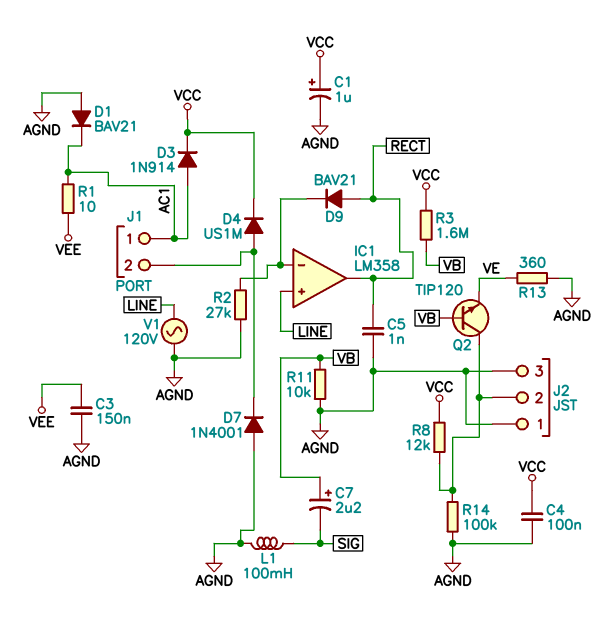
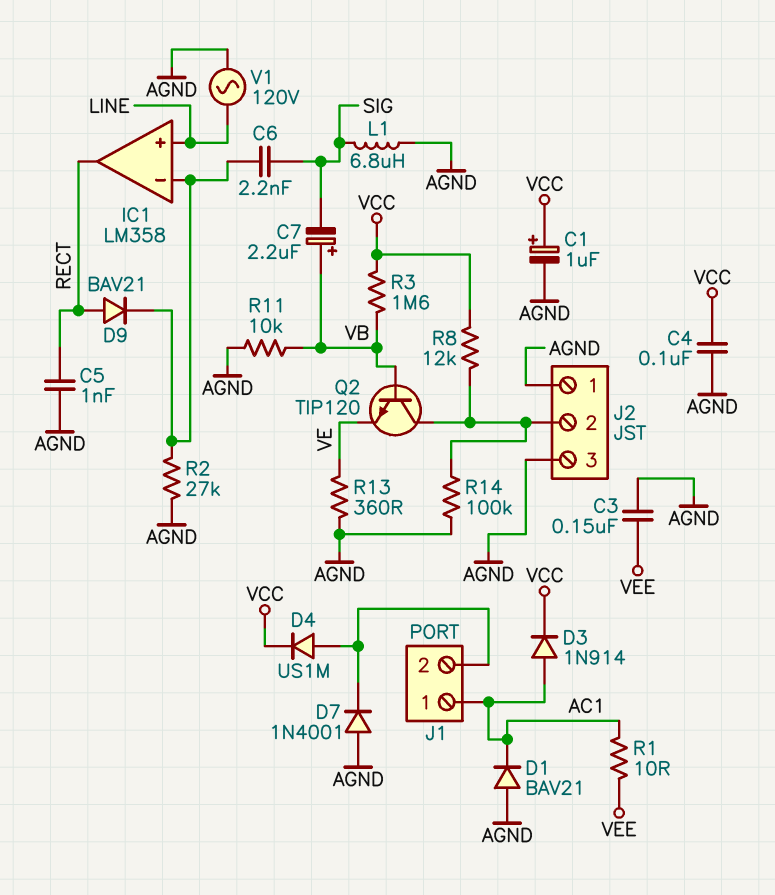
C6: none -> 2.2nF (IC1/in-, SIG)
L1: 100mH (AGND, SIG) -> 6.8uH (AGND, SIG)

